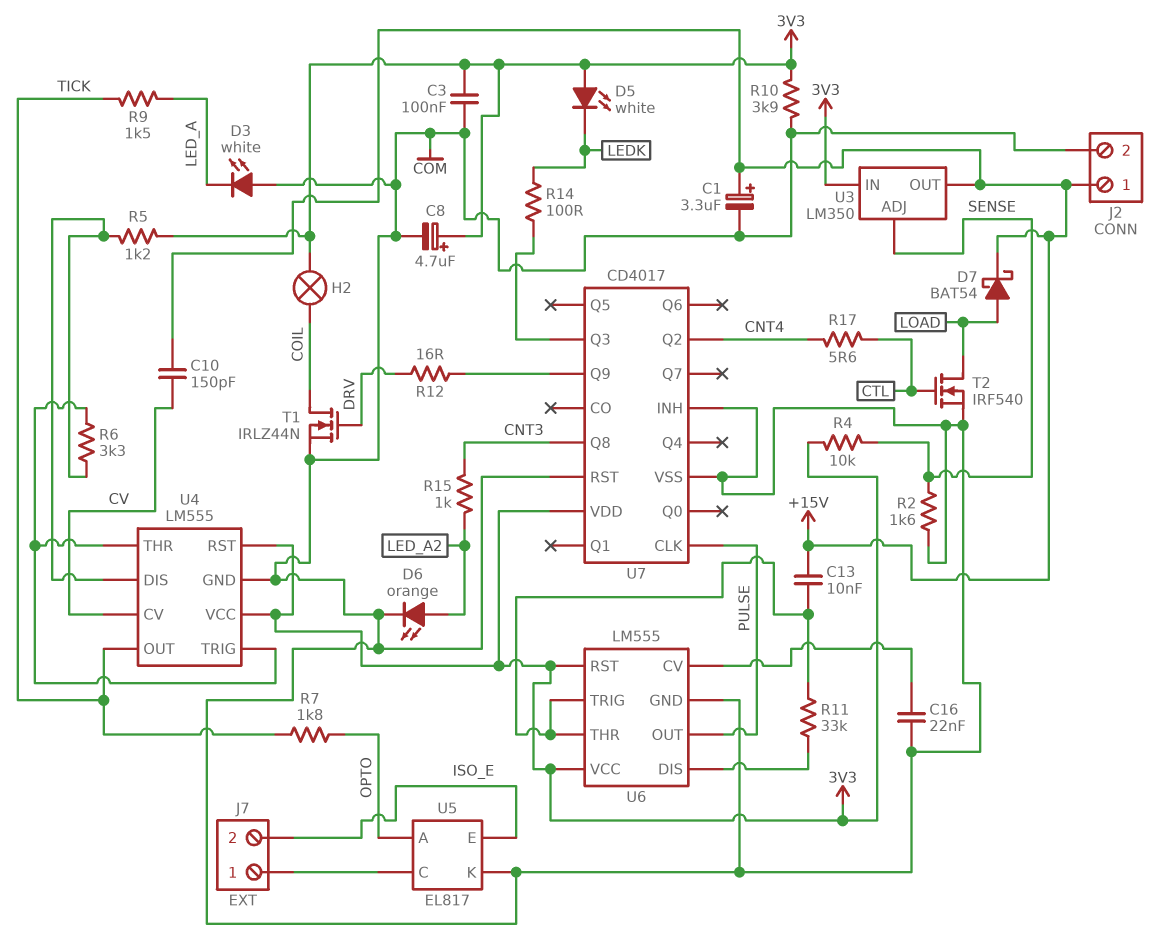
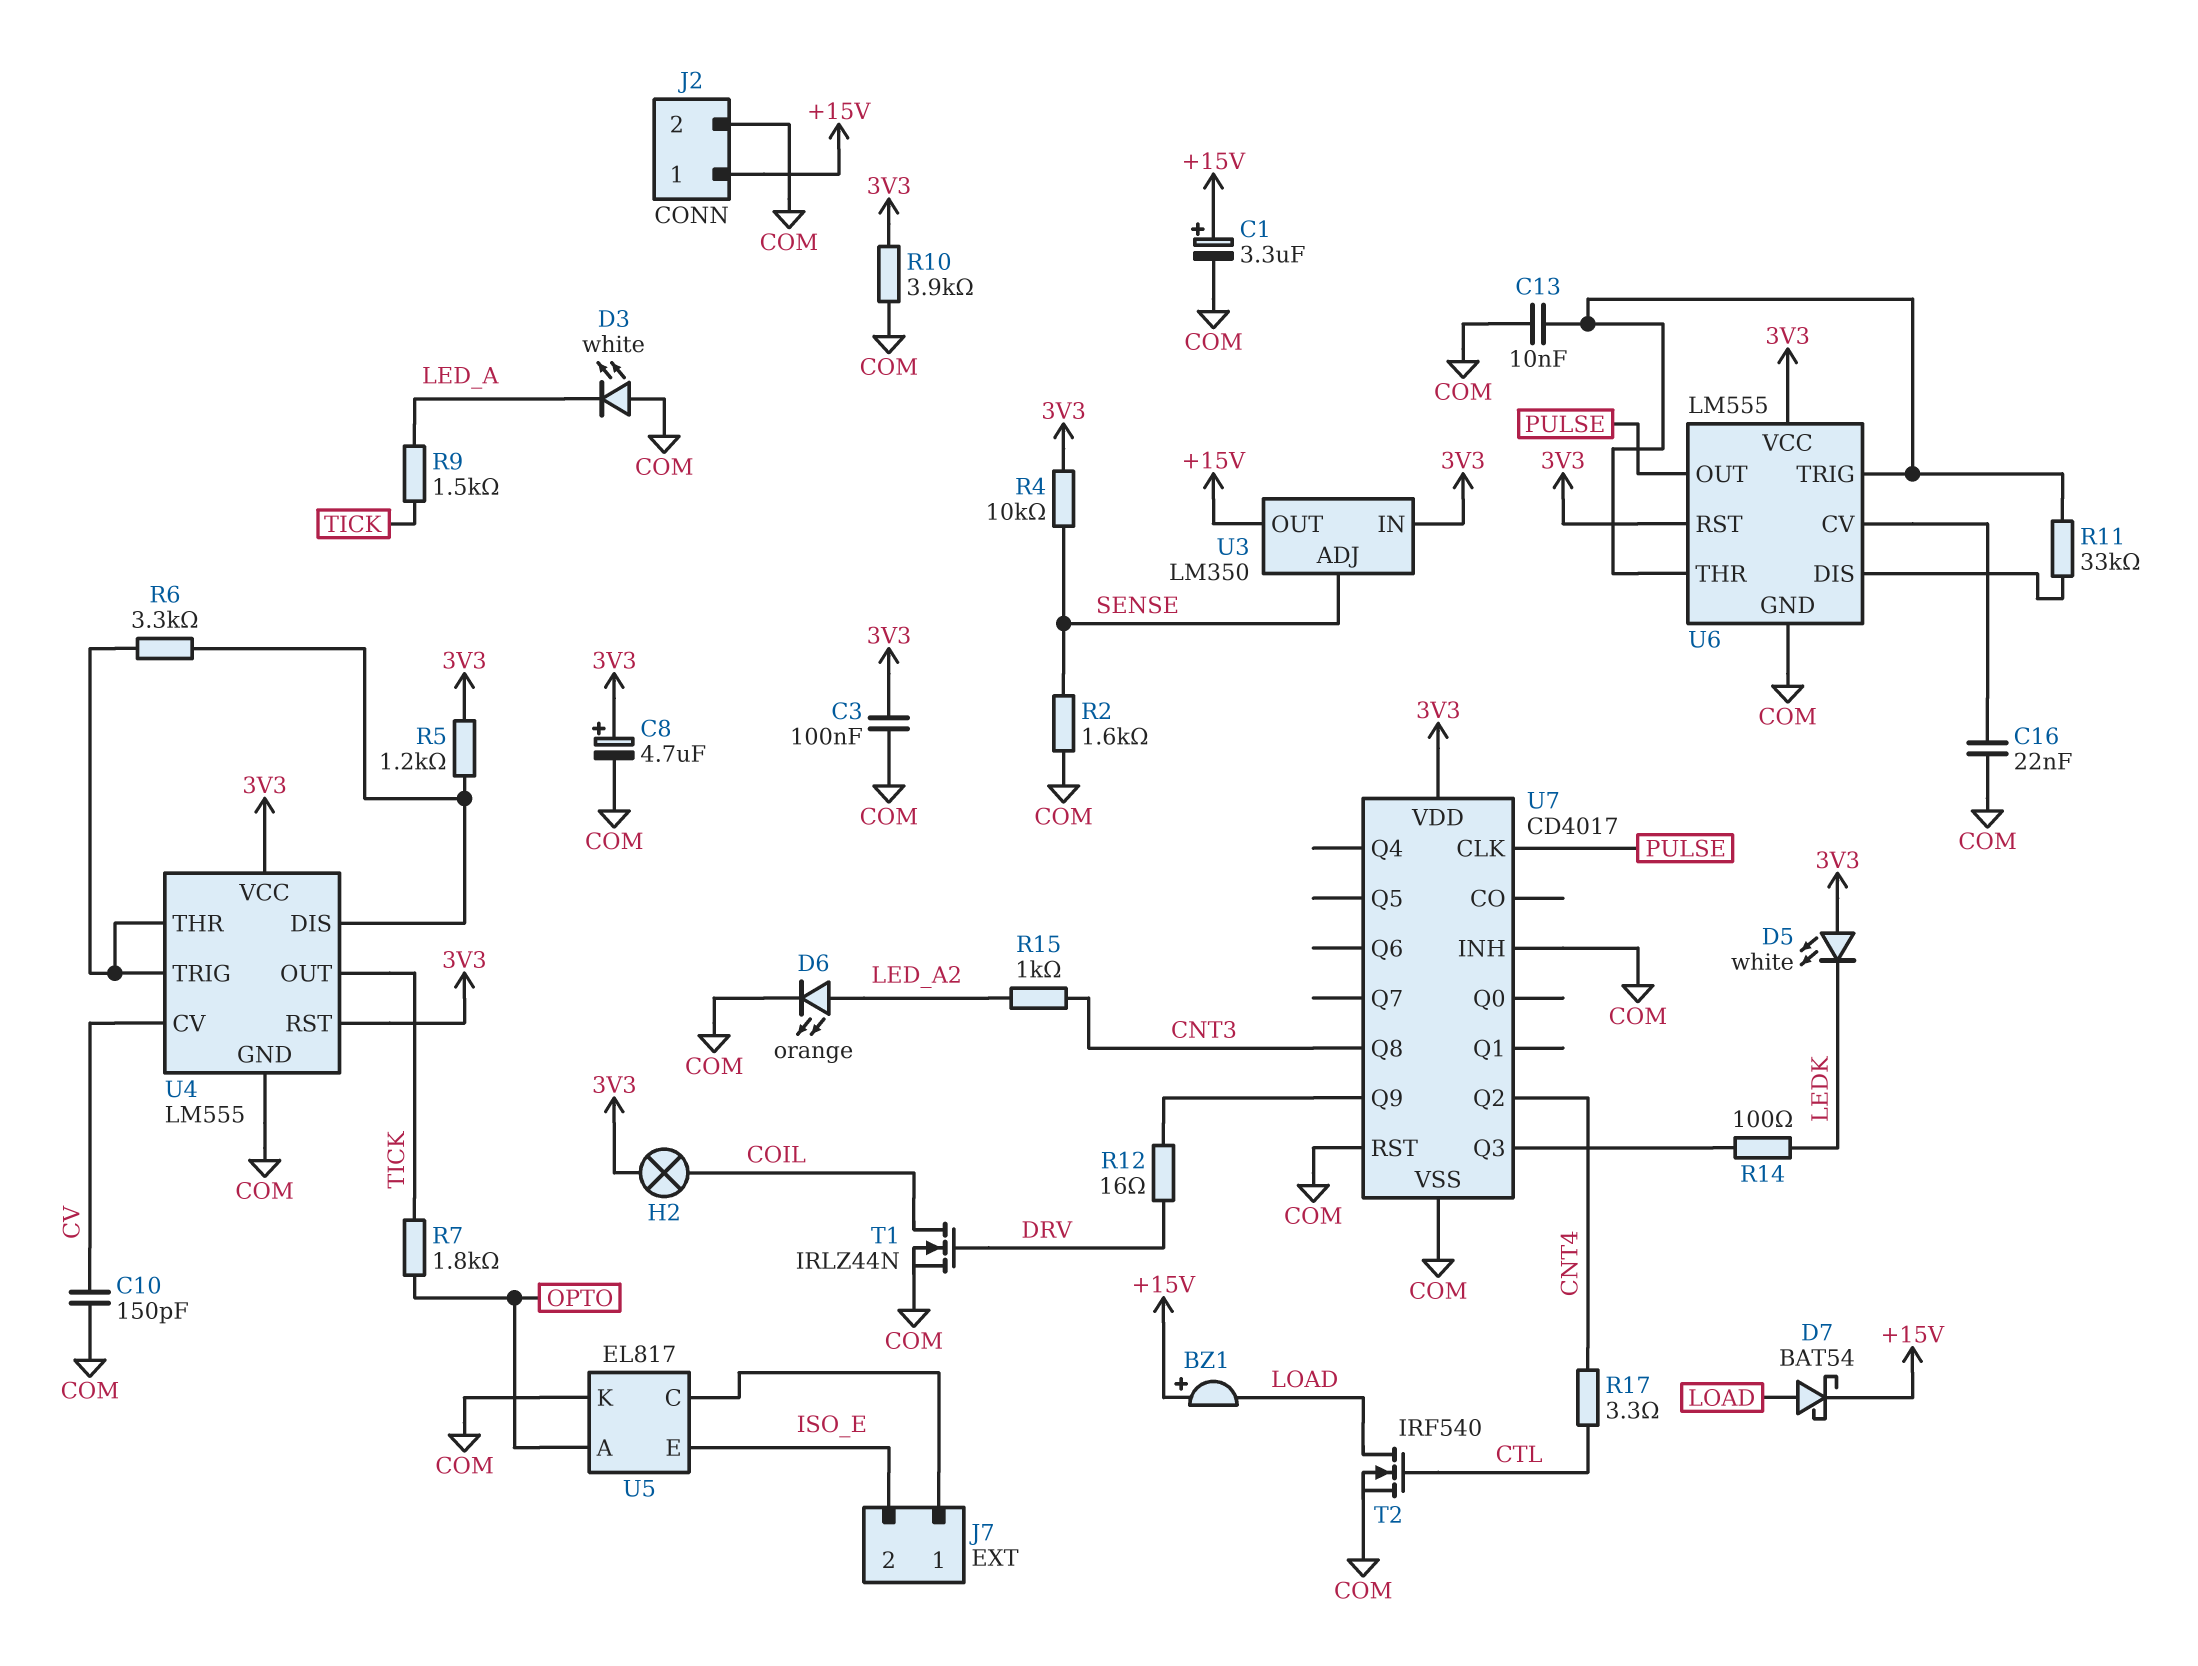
BZ1: none -> buzzer (plus +15V, minus LOAD)
C10: 150pF (+15V, CV) -> 150pF (COM, CV)
C13: 10nF (+15V, U6/THR) -> 10nF (COM, U6/THR)
R17: 5.6 (CNT4, CTL) -> 3.3 (CNT4, CTL)

